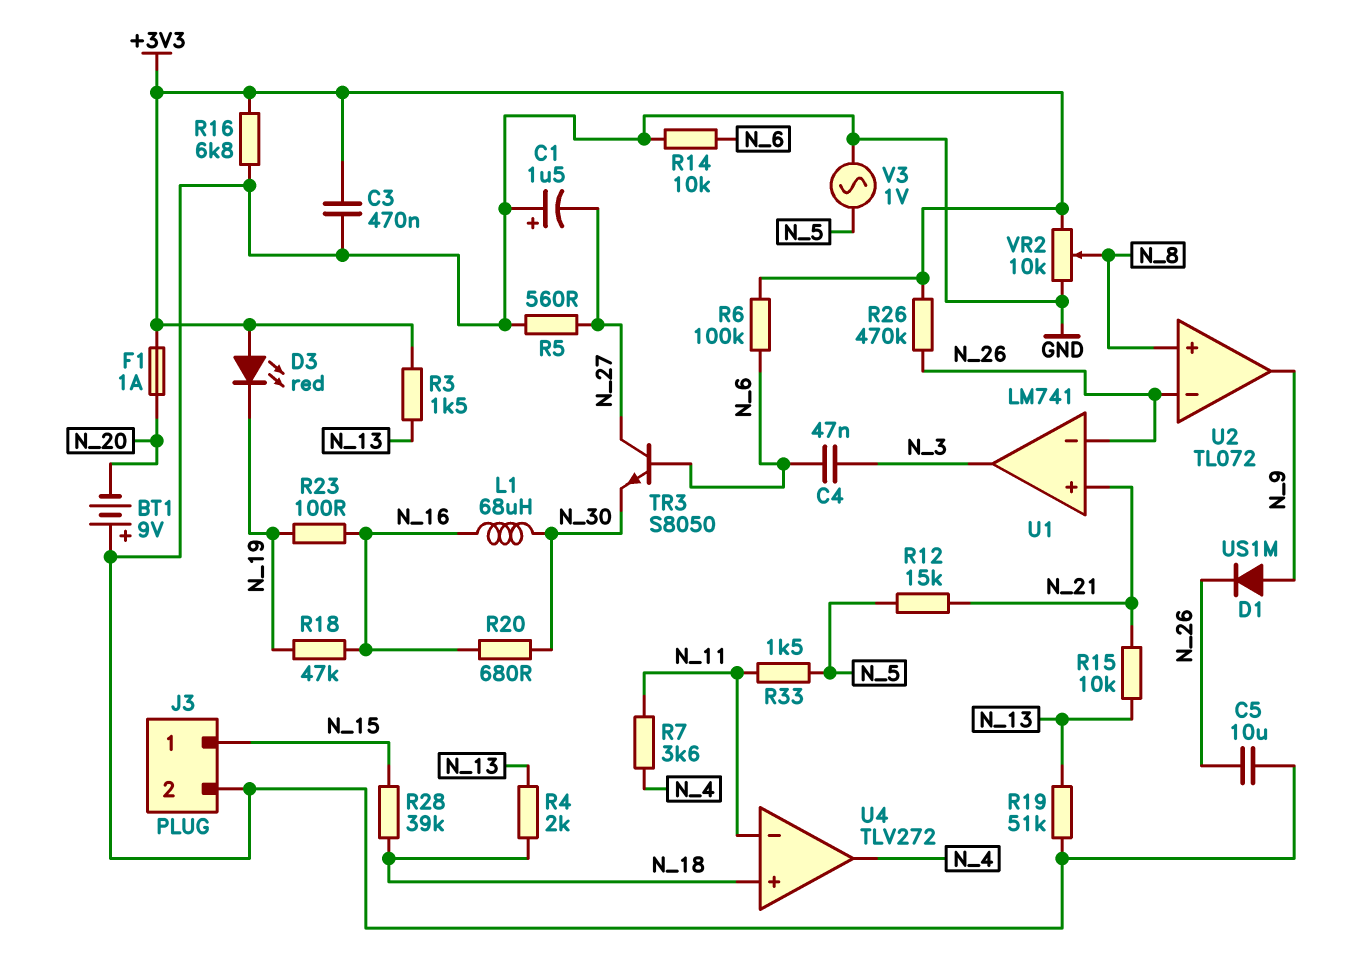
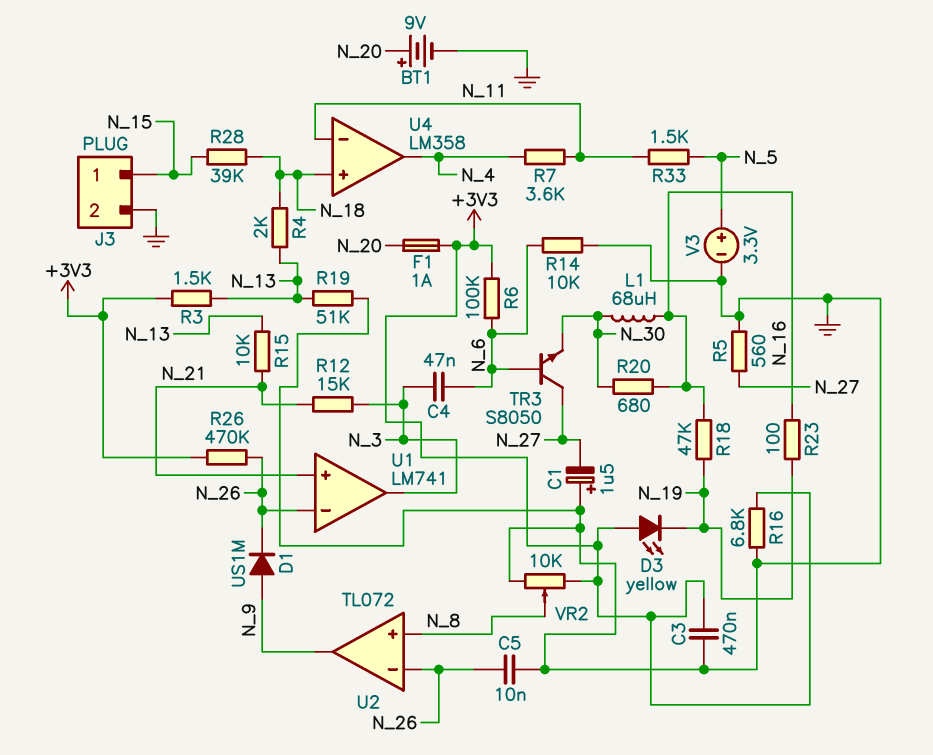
BT1: 9V (plus GND, minus N_20) -> 9V (plus N_20, minus GND)
C5: 10uF (GND, N_26) -> 10nF (GND, N_26)
D3: LED red (A +3V3, K N_19) -> LED yellow (A +3V3, K N_19)
R12: 15k (N_5, N_21) -> 15k (N_3, N_21)
U4: TLV272 -> LM358
V3: AC 1V (GND, N_5) -> 3.3V (plus N_5, minus GND)

